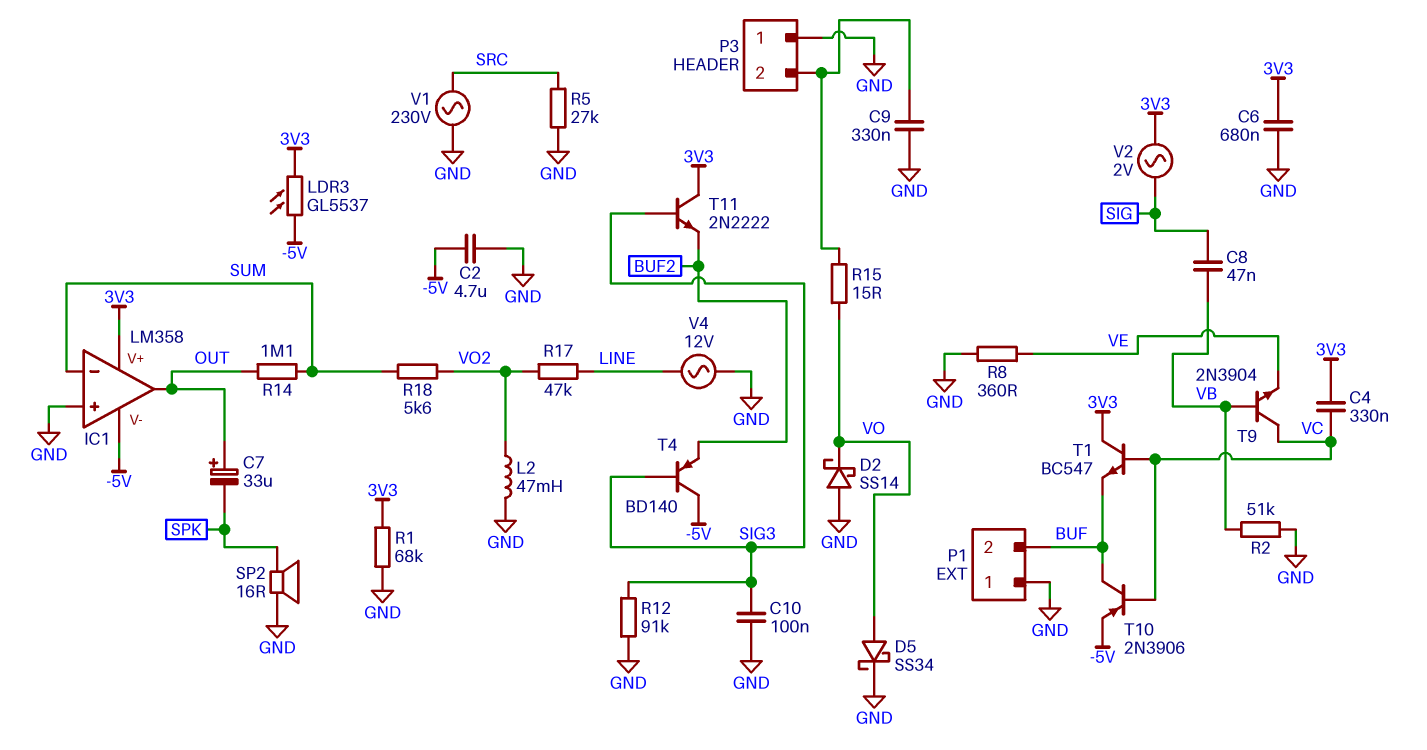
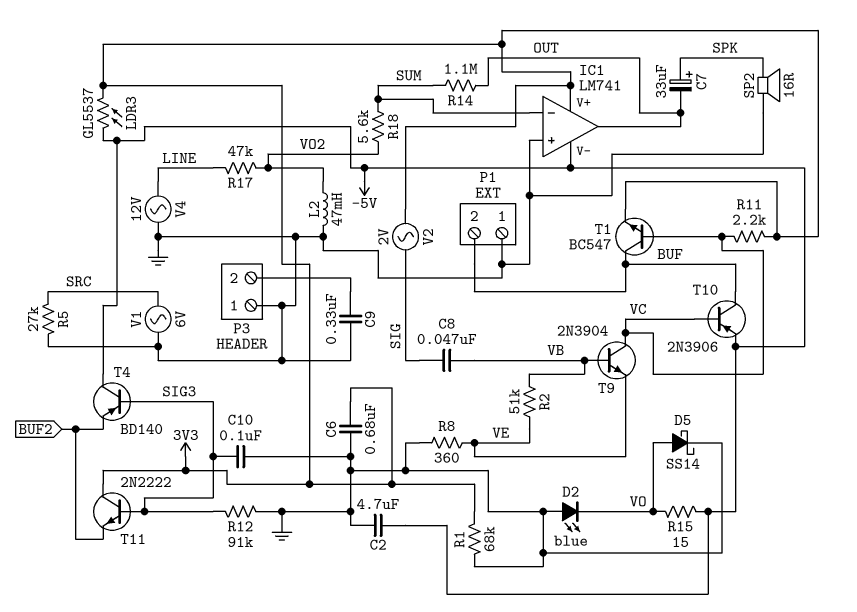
C4: 330nF (3V3, VC) -> none
C7: 33uF (plus OUT, minus SPK) -> 33uF (plus SPK, minus OUT)
D2: schottky SS14 (A GND, K VO) -> LED blue (A GND, K VO)
D5: schottky SS34 (A VO, K GND) -> schottky SS14 (A VO, K GND)
IC1: LM358 -> LM741
R2: 51k (GND, VB) -> 51k (VB, VE)
R11: none -> 2.2k (3V3, VC)
R15: 15 (P3/2, VO) -> 15 (-5V, VO)
T1: NPN BC547 (B VC, C 3V3, E BUF) -> NPN BC547 (B VC, C BUF, E 3V3)
V1: AC 230V (GND, SRC) -> AC 6V (GND, SRC)

